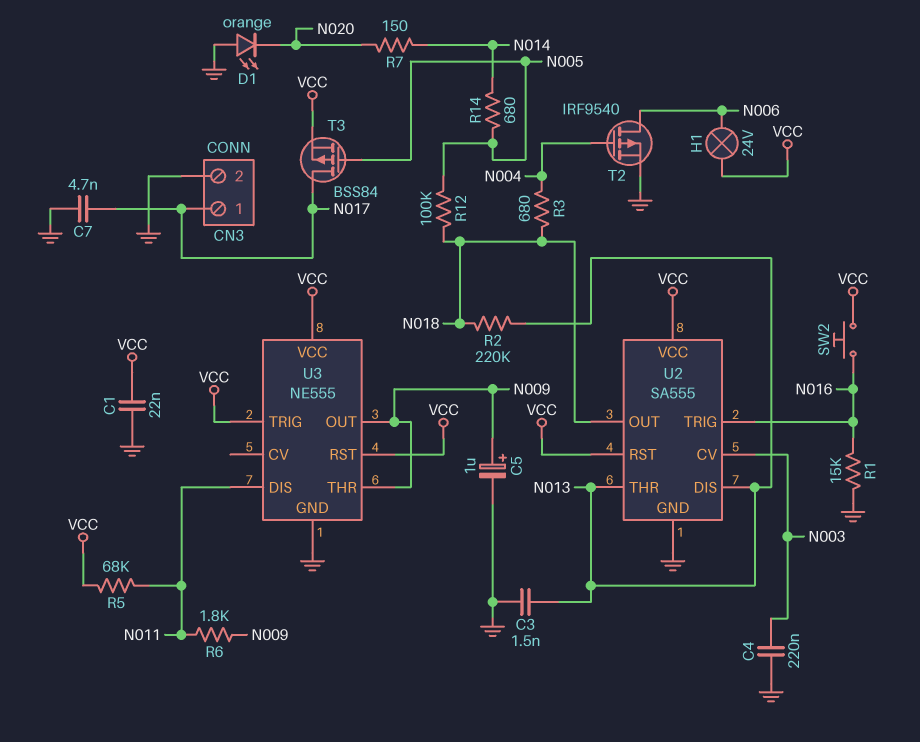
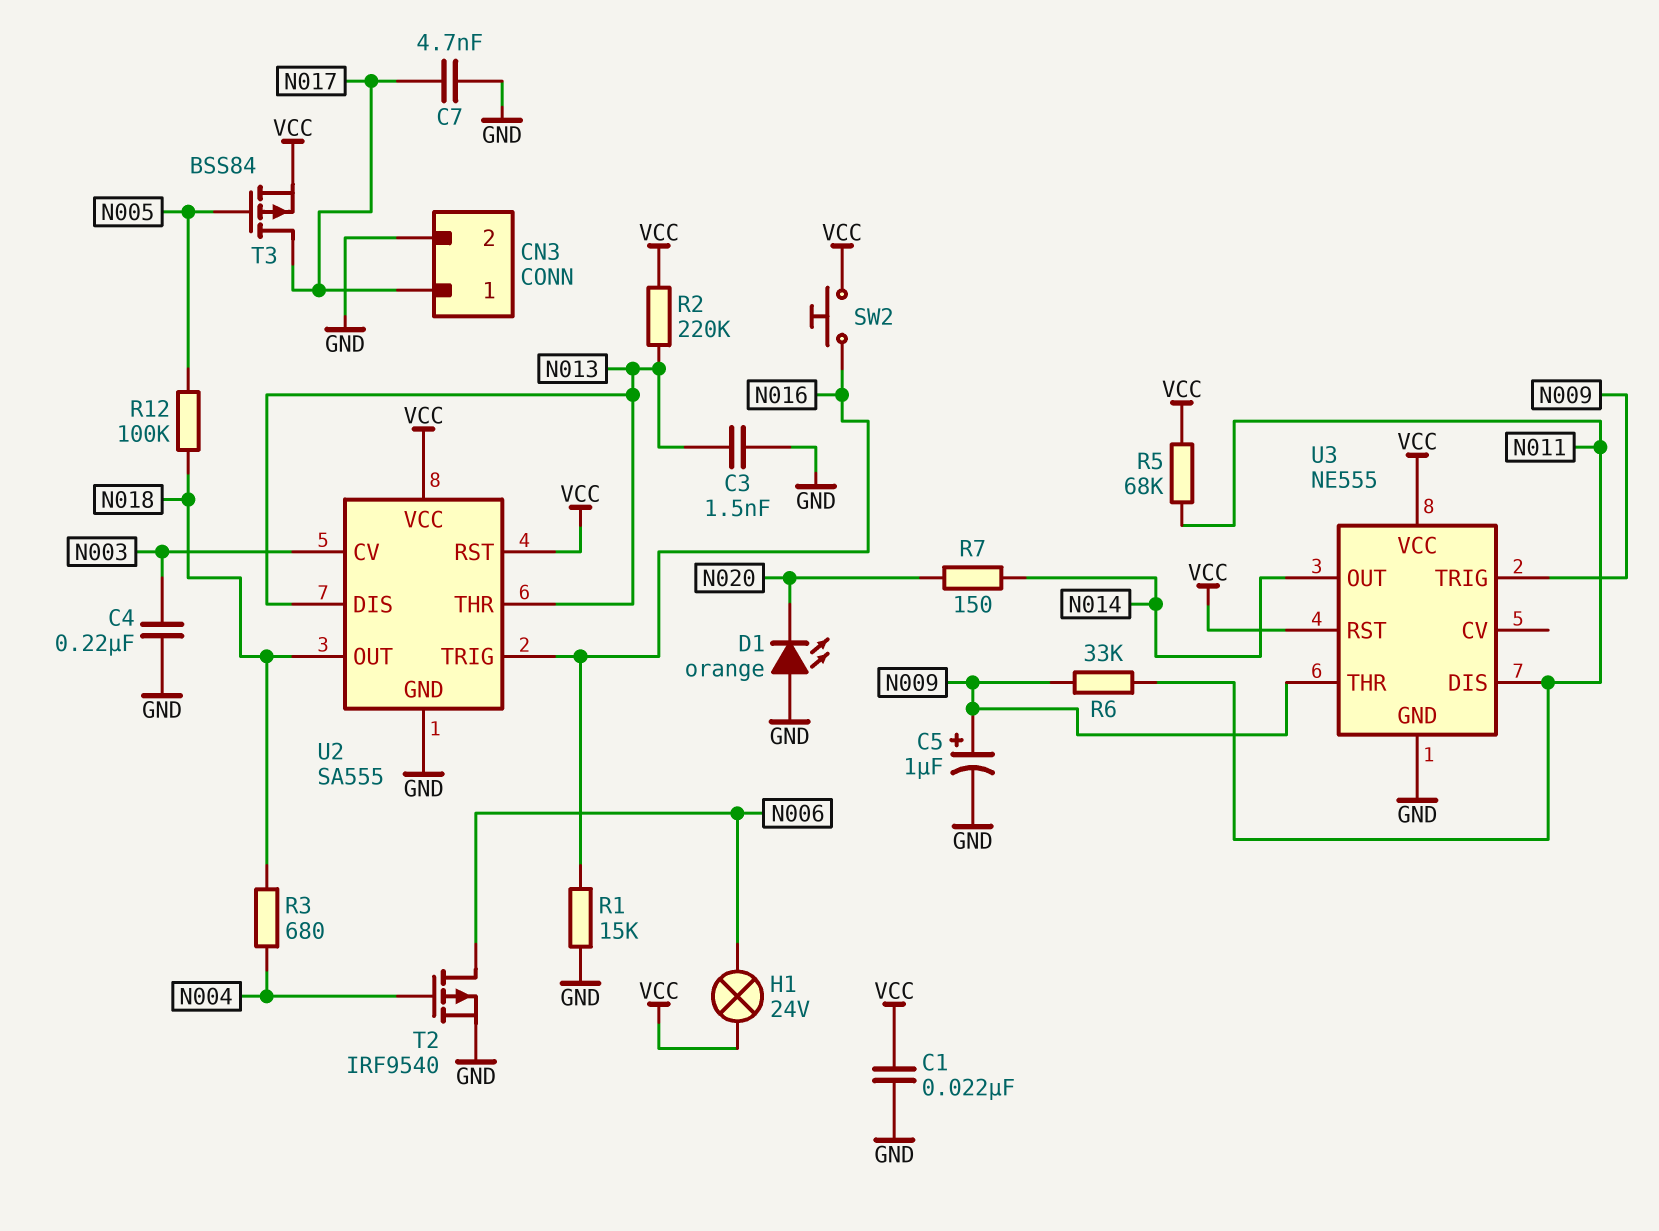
R2: 220k (N013, N018) -> 220k (N013, VCC)
R6: 1.8k (N009, N011) -> 33k (N009, N011)
R14: 680 (N005, N014) -> none
U3 pin OUT: N009 -> N014
U3 pin TRIG: VCC -> N009

